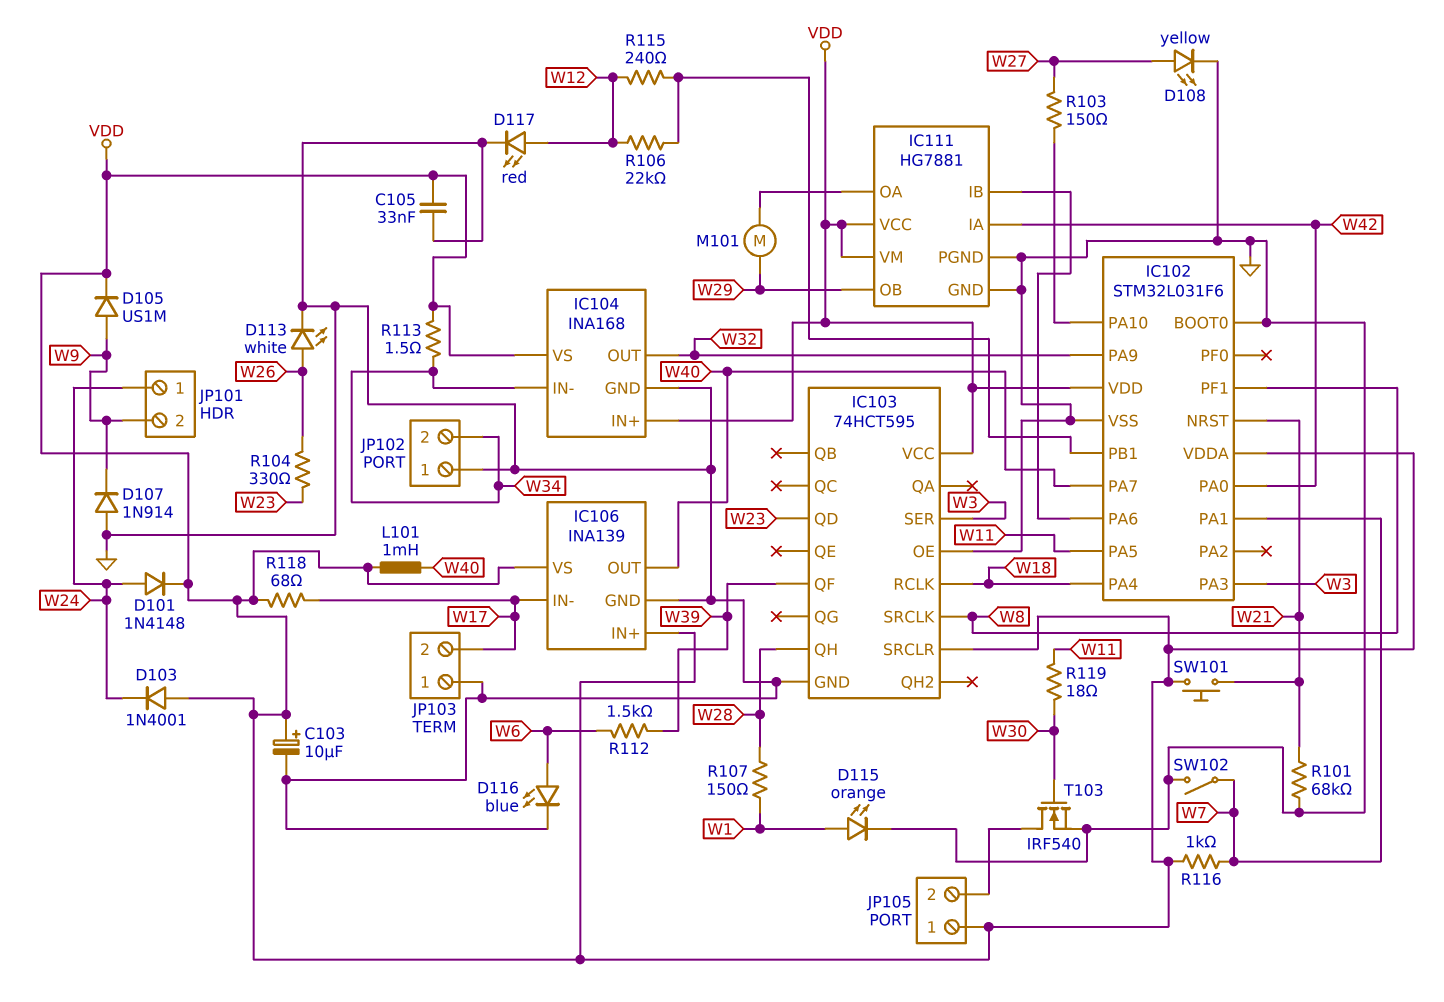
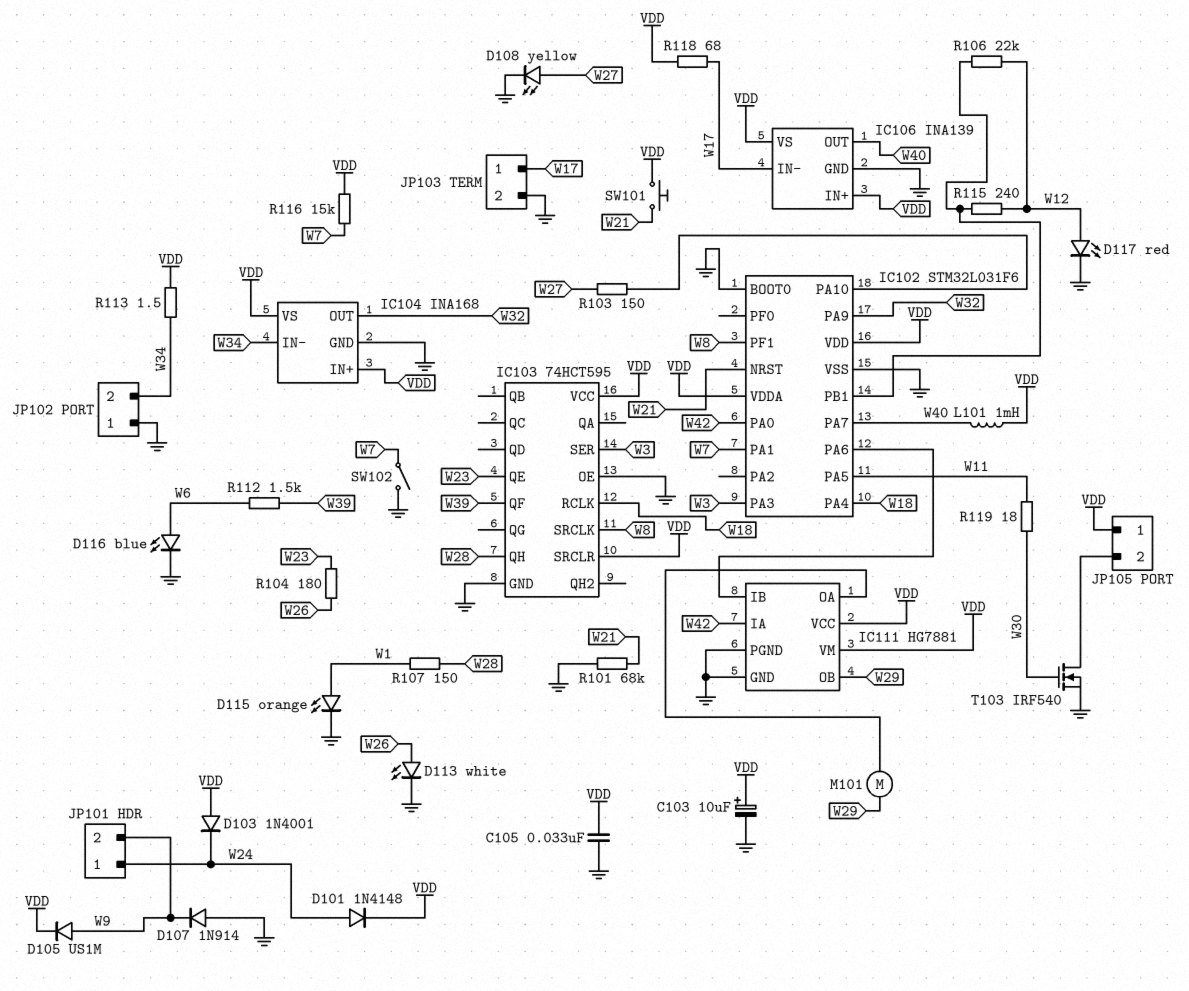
IC103 pin QD: W23 -> none
IC103 pin QE: none -> W23
JP103 pin 1: GND -> W17
JP103 pin 2: W17 -> GND
R104: 330 (W23, W26) -> 180 (W23, W26)
R116: 1k (VDD, W7) -> 15k (VDD, W7)

